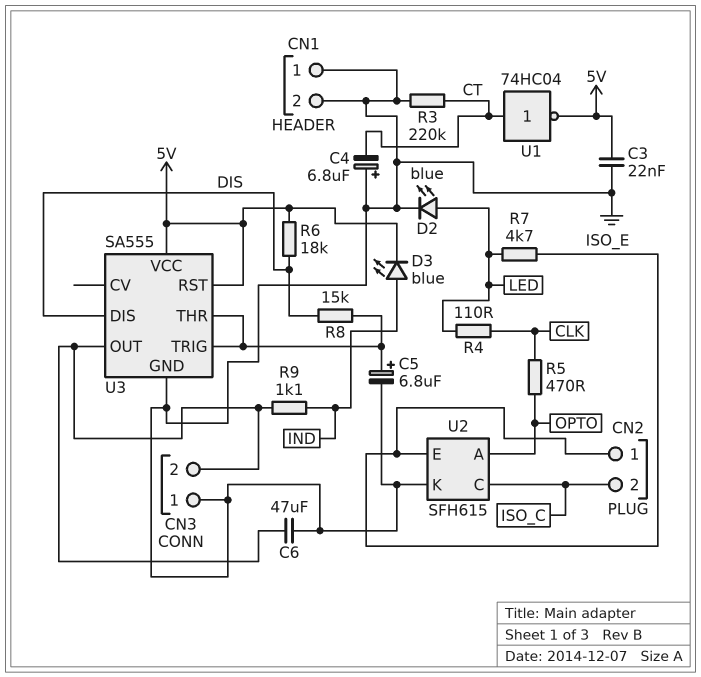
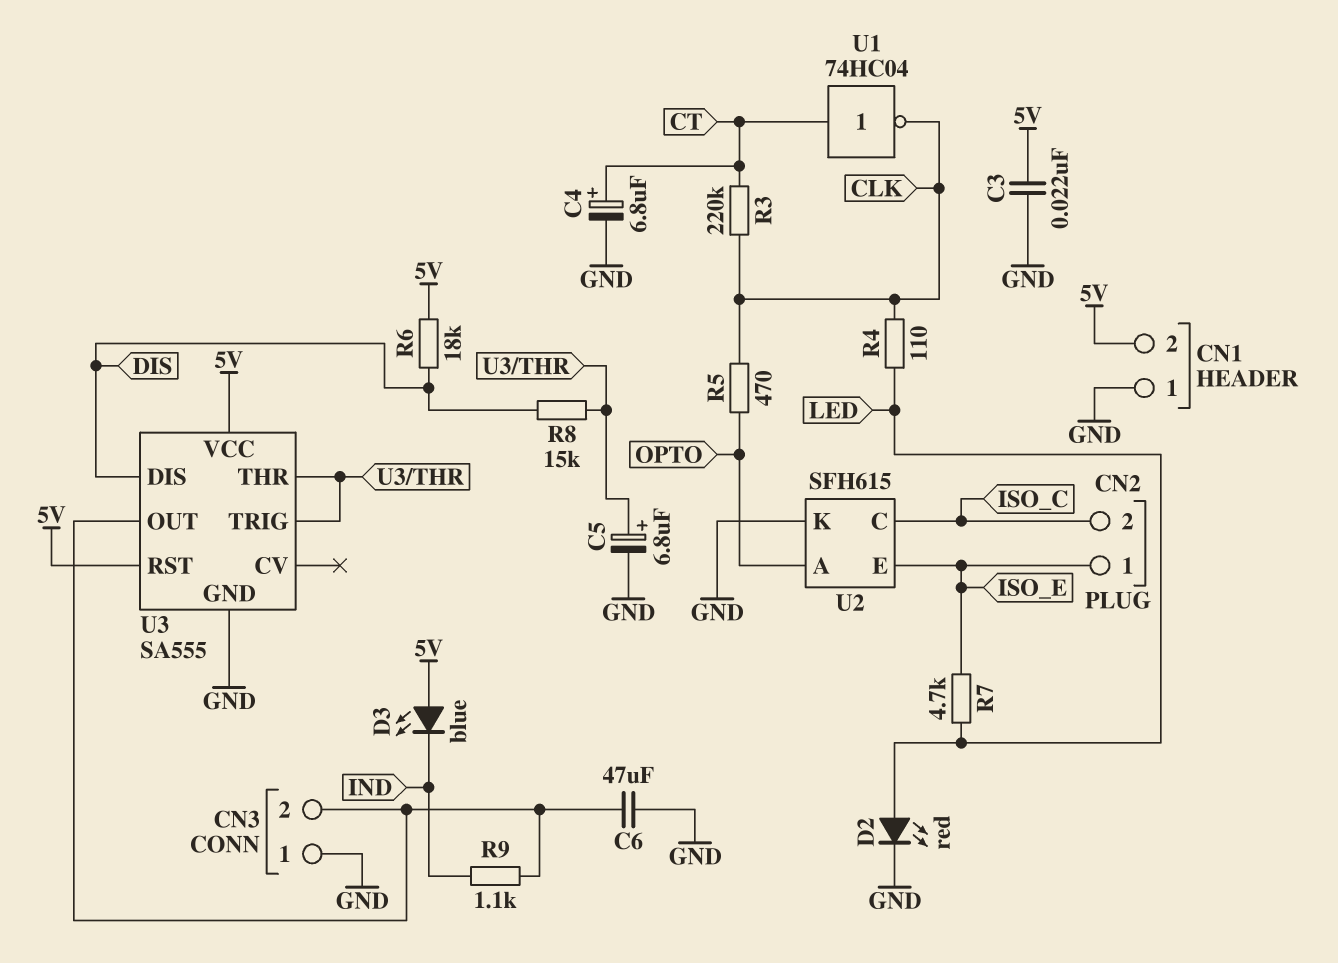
C4: 6.8uF (plus GND, minus CT) -> 6.8uF (plus CT, minus GND)
CN1 pin 2: GND -> 5V
D2: LED blue (A LED, K GND) -> LED red (A LED, K GND)
D3: LED blue (A IND, K 5V) -> LED blue (A 5V, K IND)
R3: 220k (CT, GND) -> 220k (CLK, CT)
U1: NOT 74HC04 (in CT, out 5V) -> NOT 74HC04 (in CT, out CLK)

